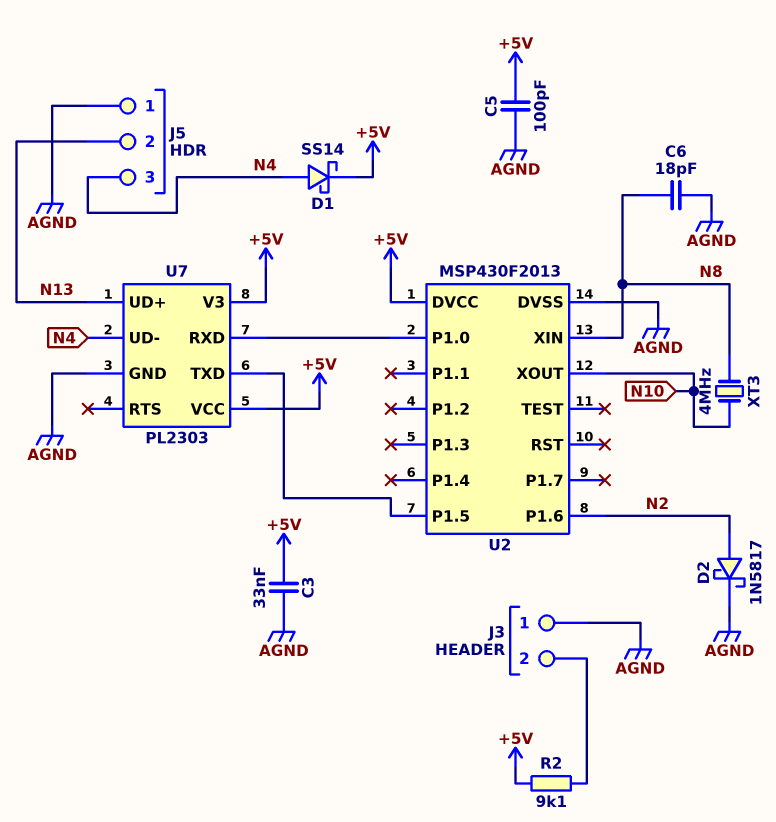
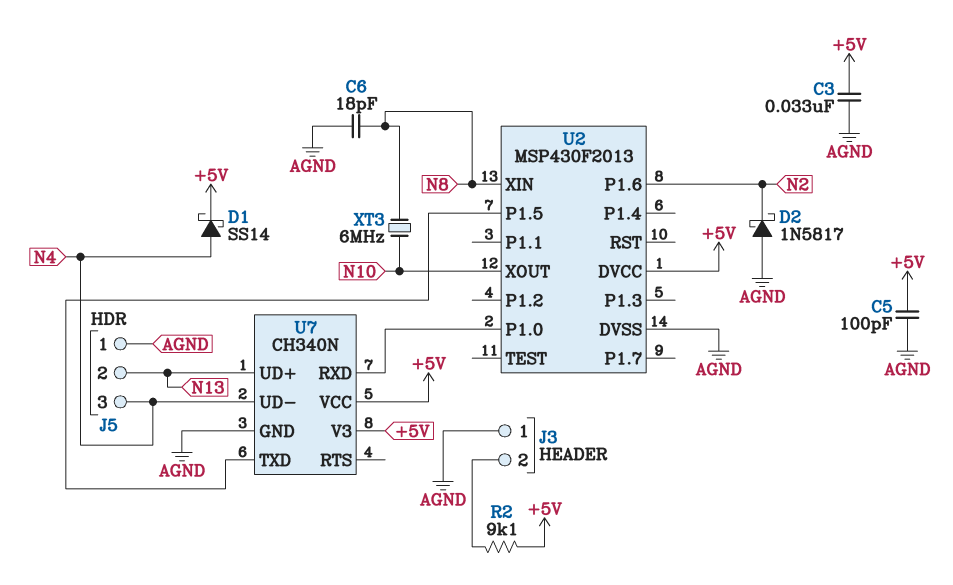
D2: schottky 1N5817 (A N2, K AGND) -> schottky 1N5817 (A AGND, K N2)
U7: PL2303 -> CH340N
XT3: 4MHz (N8, N10) -> 6MHz (N8, N10)

